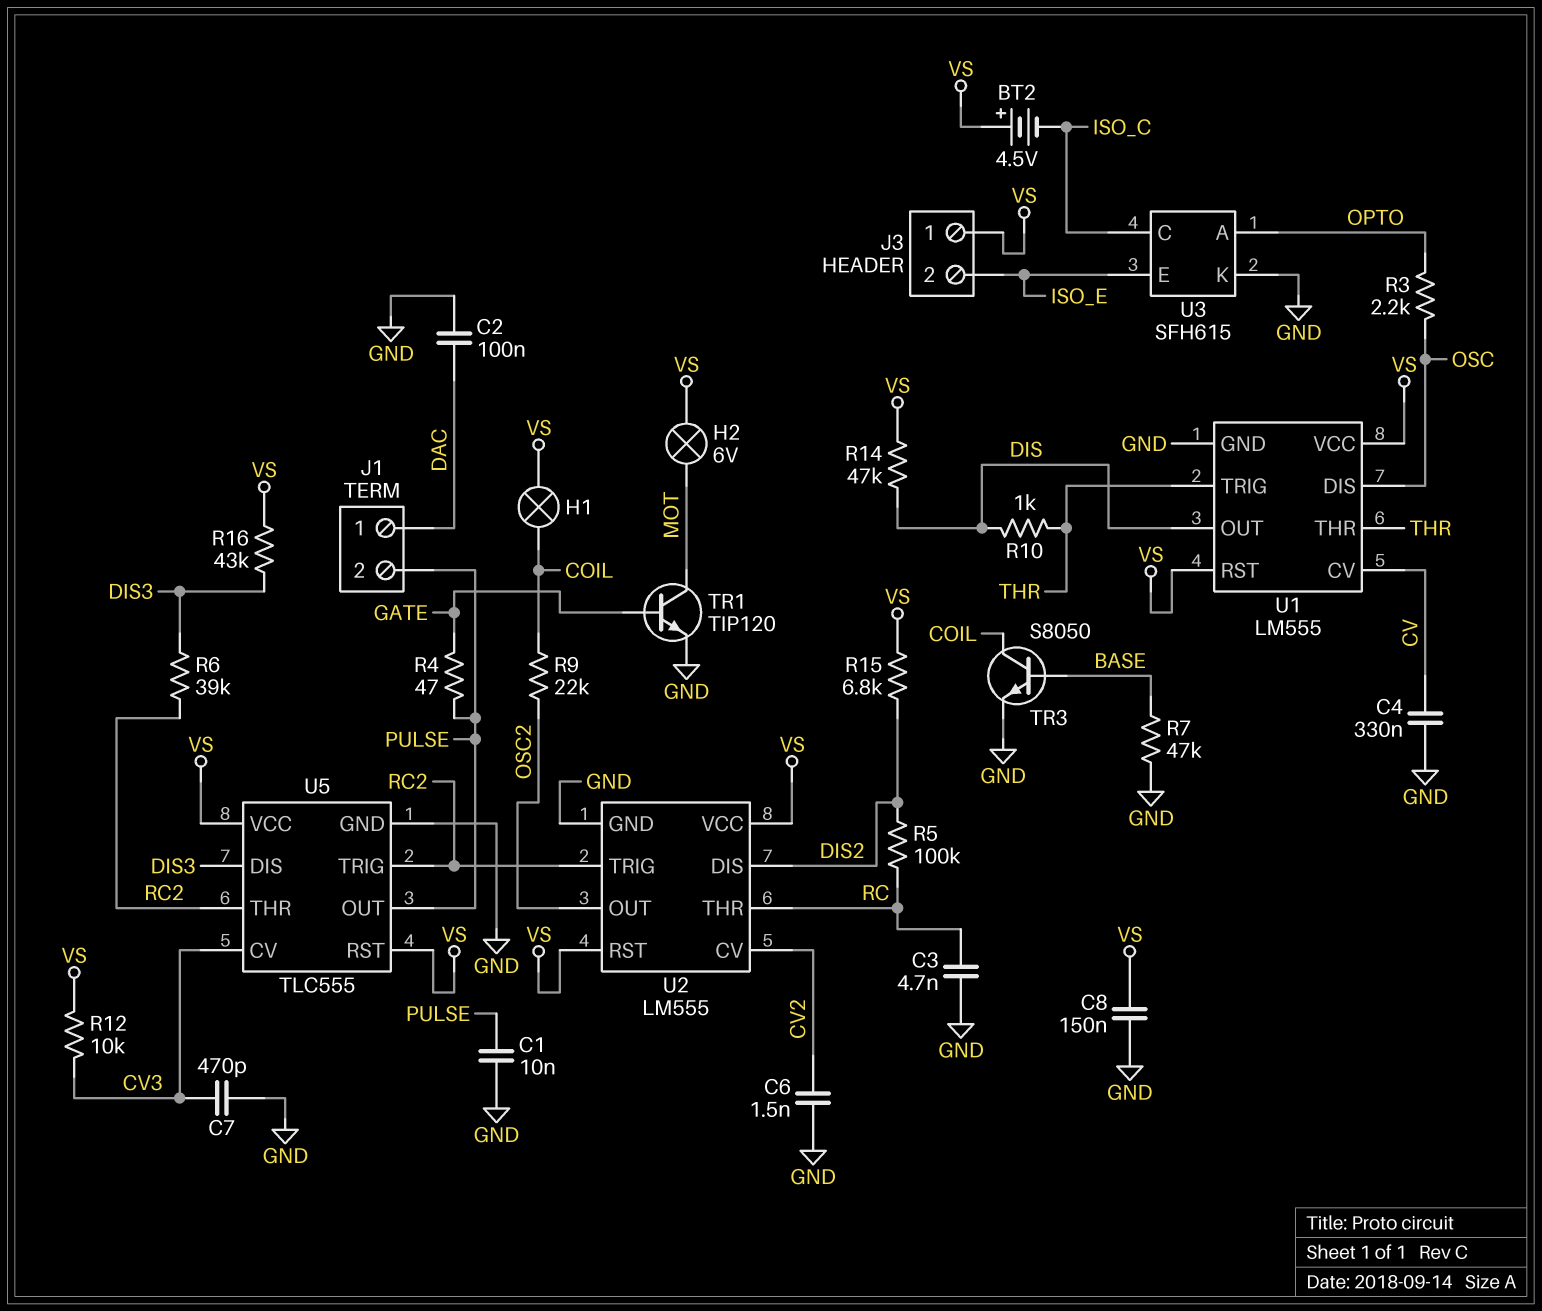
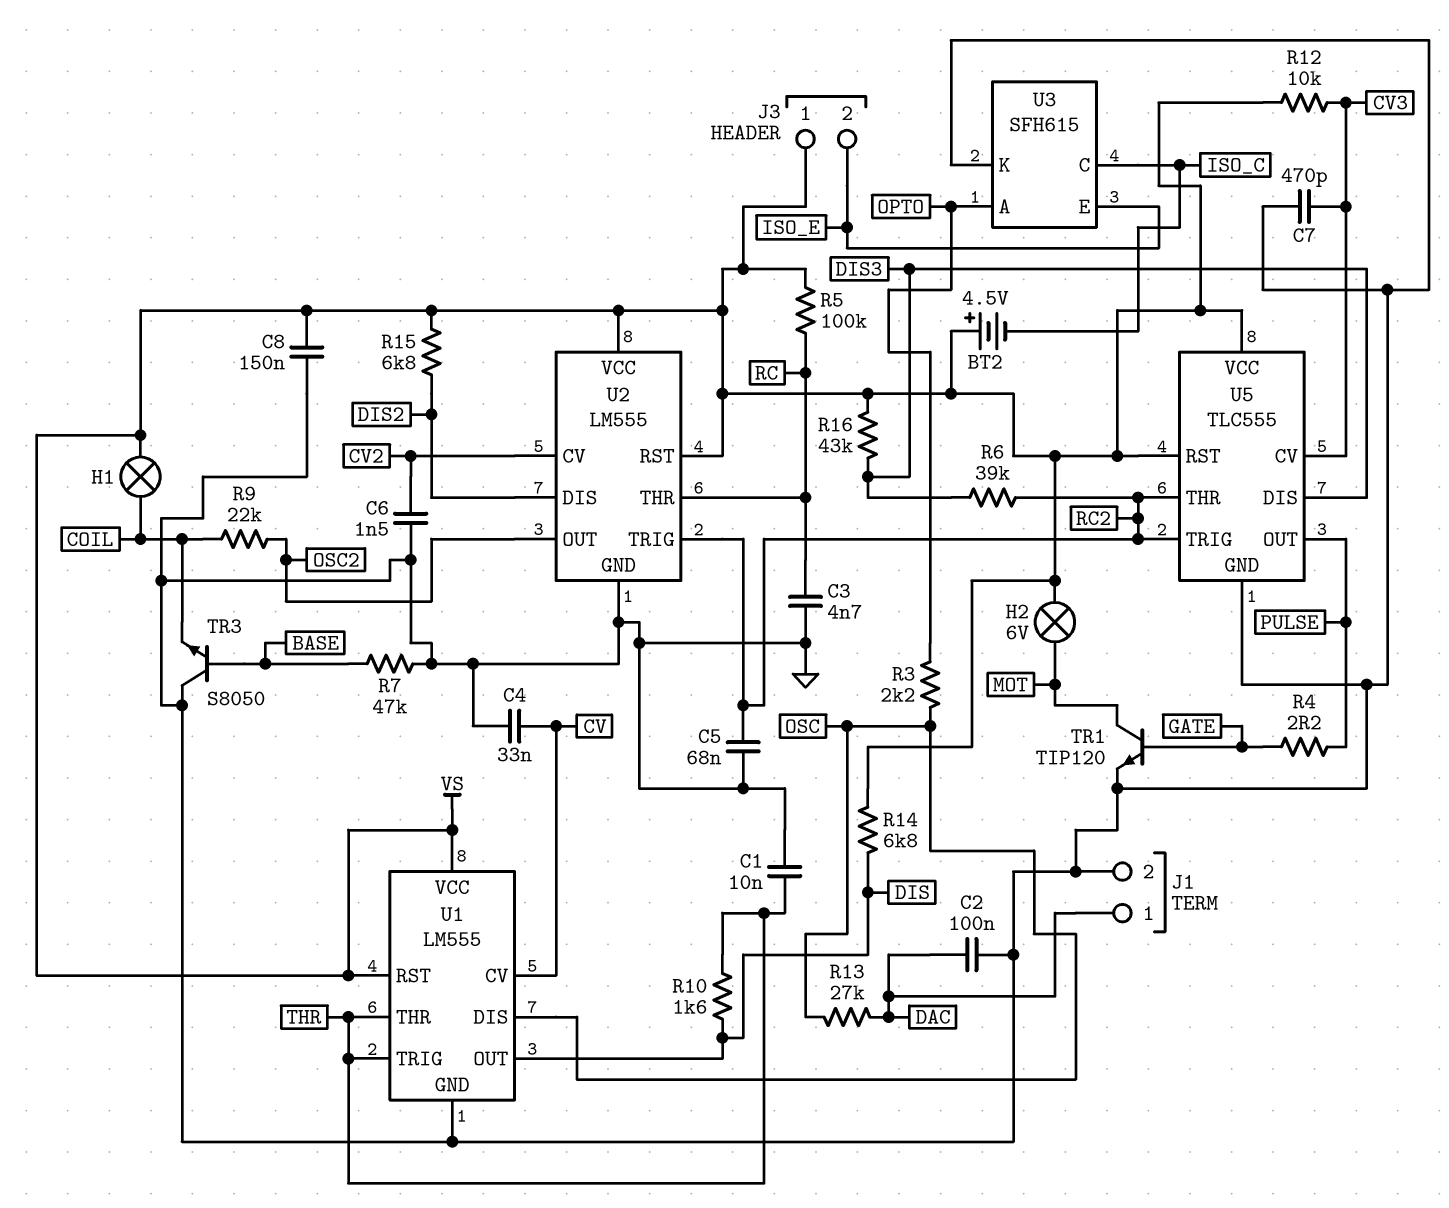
C1: 10nF (GND, PULSE) -> 10nF (GND, THR)
C4: 330nF (CV, GND) -> 33nF (CV, GND)
C5: none -> 68nF (GND, RC2)
J1 pin 2: PULSE -> GND
R4: 47 (GATE, PULSE) -> 2.2 (GATE, PULSE)
R5: 100k (DIS2, RC) -> 100k (RC, VS)
R10: 1k (DIS, THR) -> 1.6k (DIS, THR)
R13: none -> 27k (DAC, OSC)
R14: 47k (DIS, VS) -> 6.8k (DIS, VS)
TR3: NPN S8050 (B BASE, C COIL, E GND) -> NPN S8050 (B BASE, C GND, E COIL)

